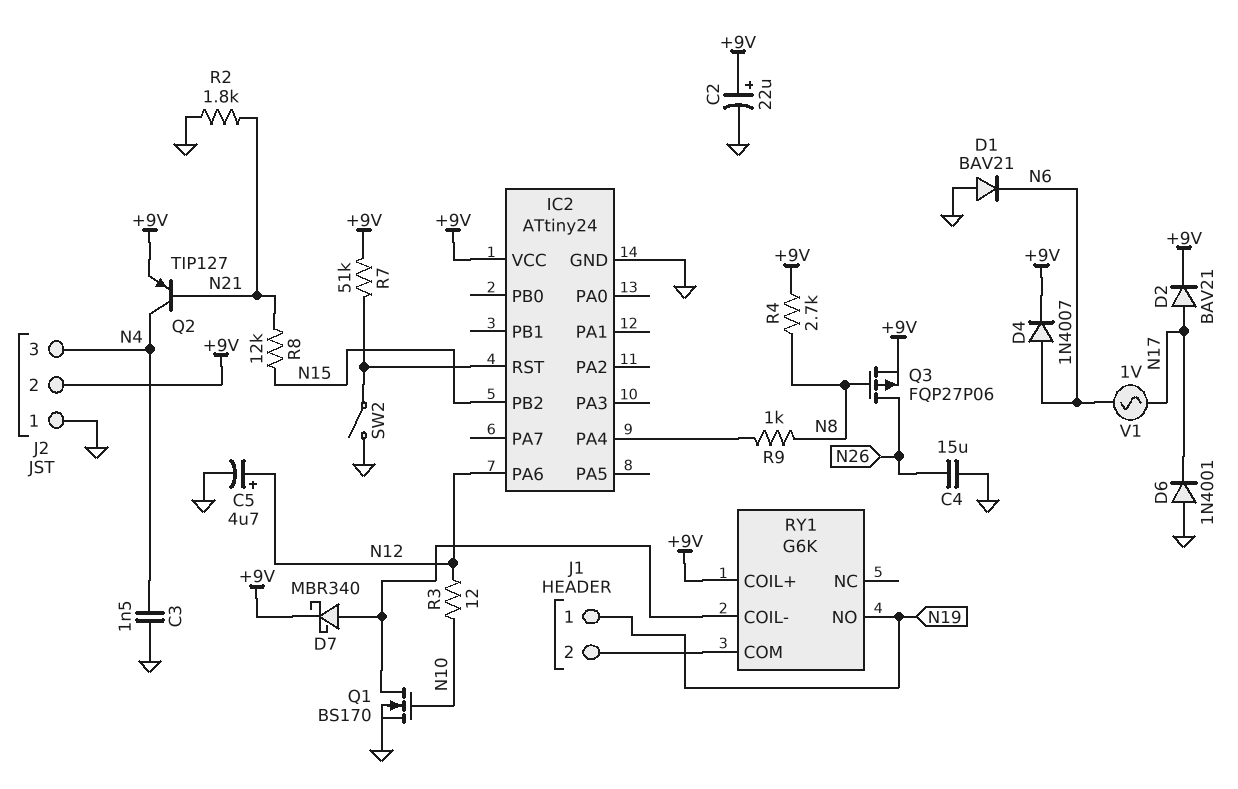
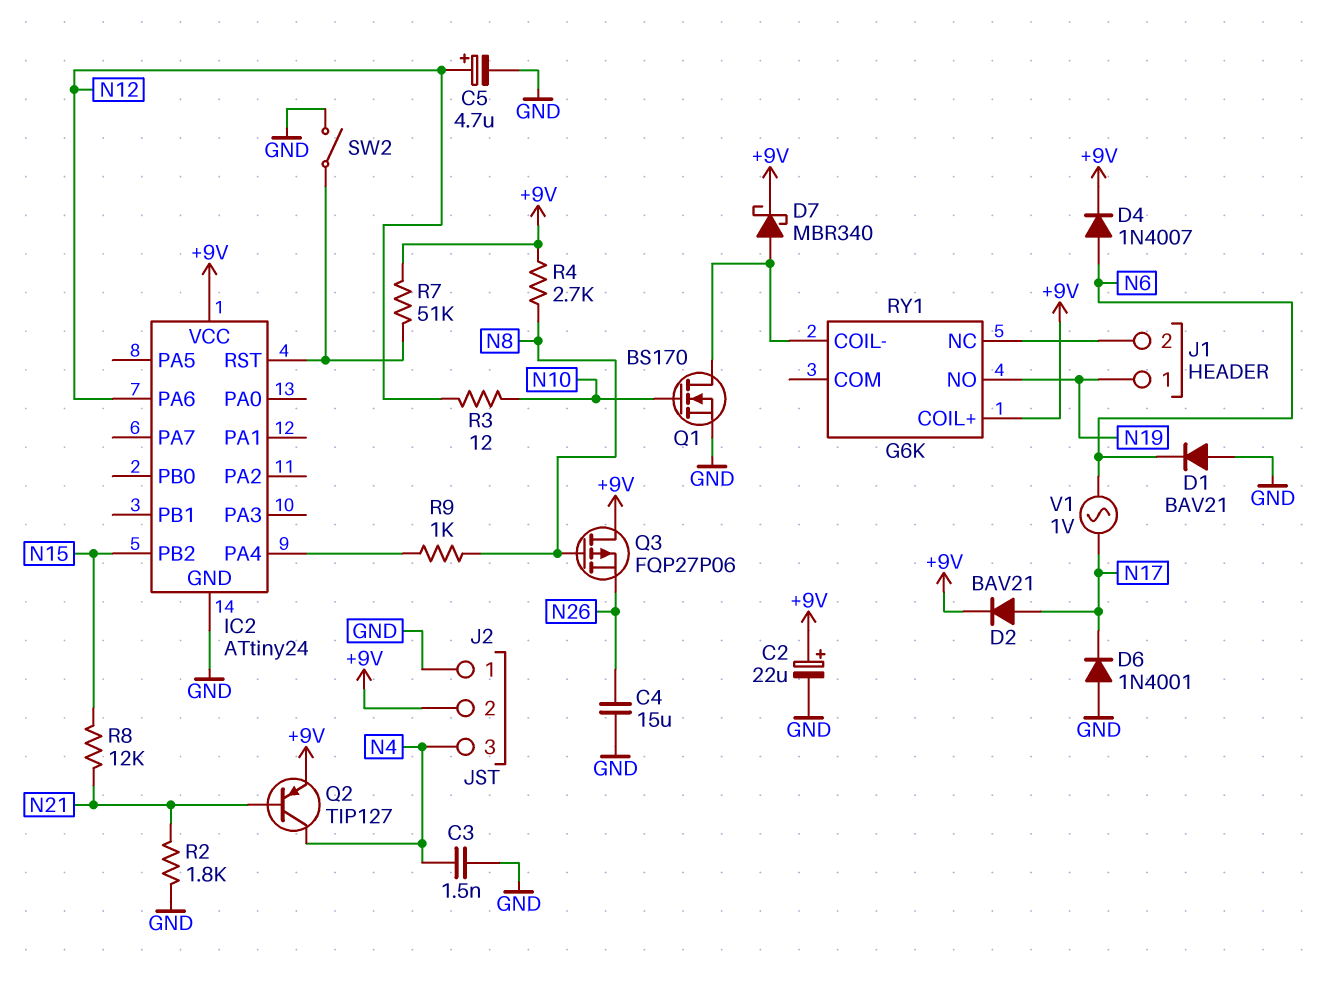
Q3: PMOS FQP27P06 (G N8, D N26, S +9V) -> PMOS FQP27P06 (G N8, D +9V, S N26)
RY1 pin COM: J1/2 -> none
RY1 pin NC: none -> J1/2

